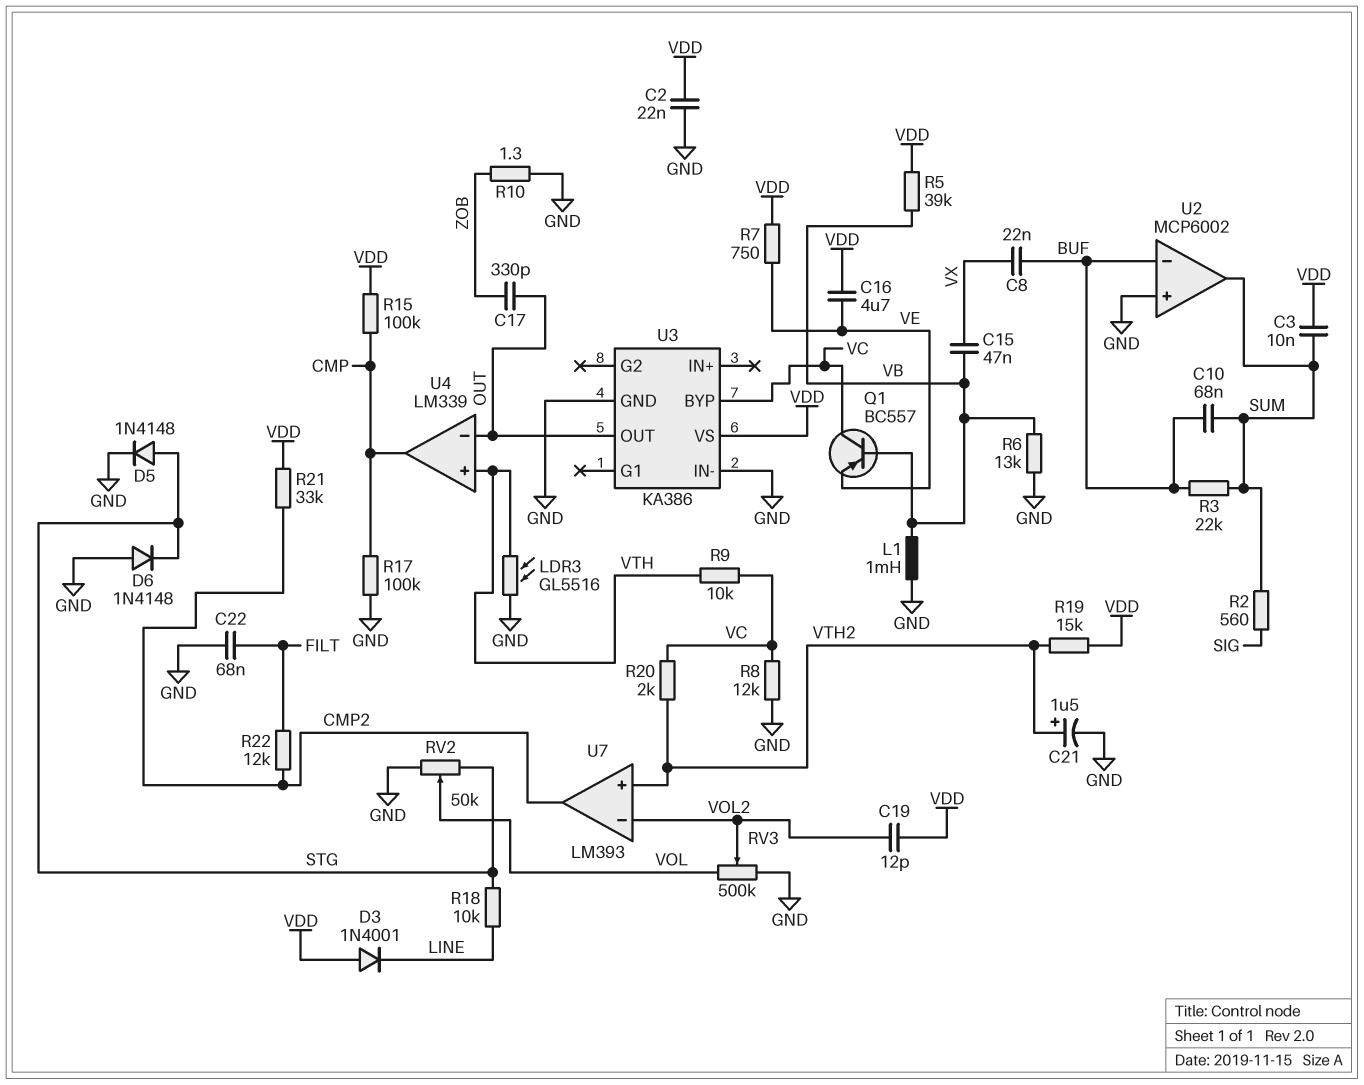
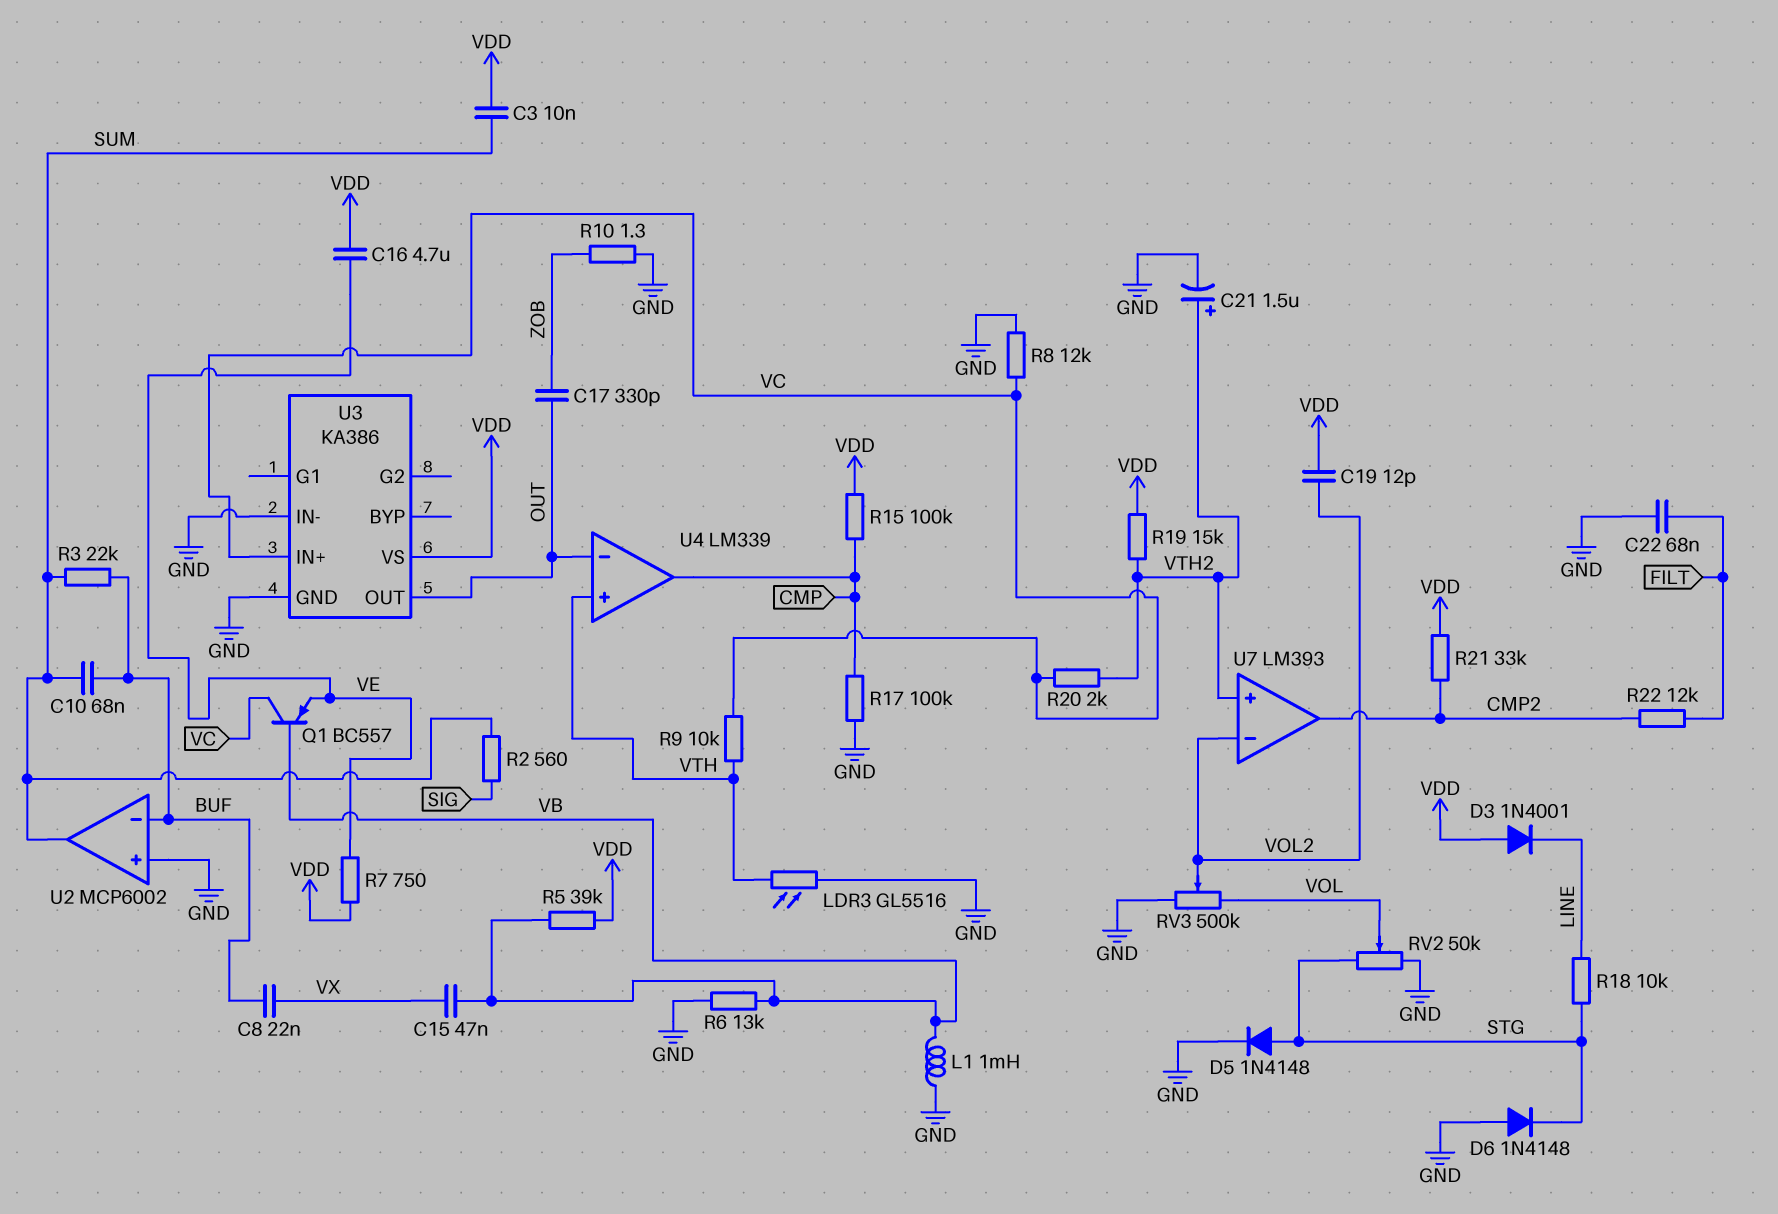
C2: 22nF (GND, VDD) -> none
U3 pin BYP: VC -> none
U3 pin IN+: none -> VC

